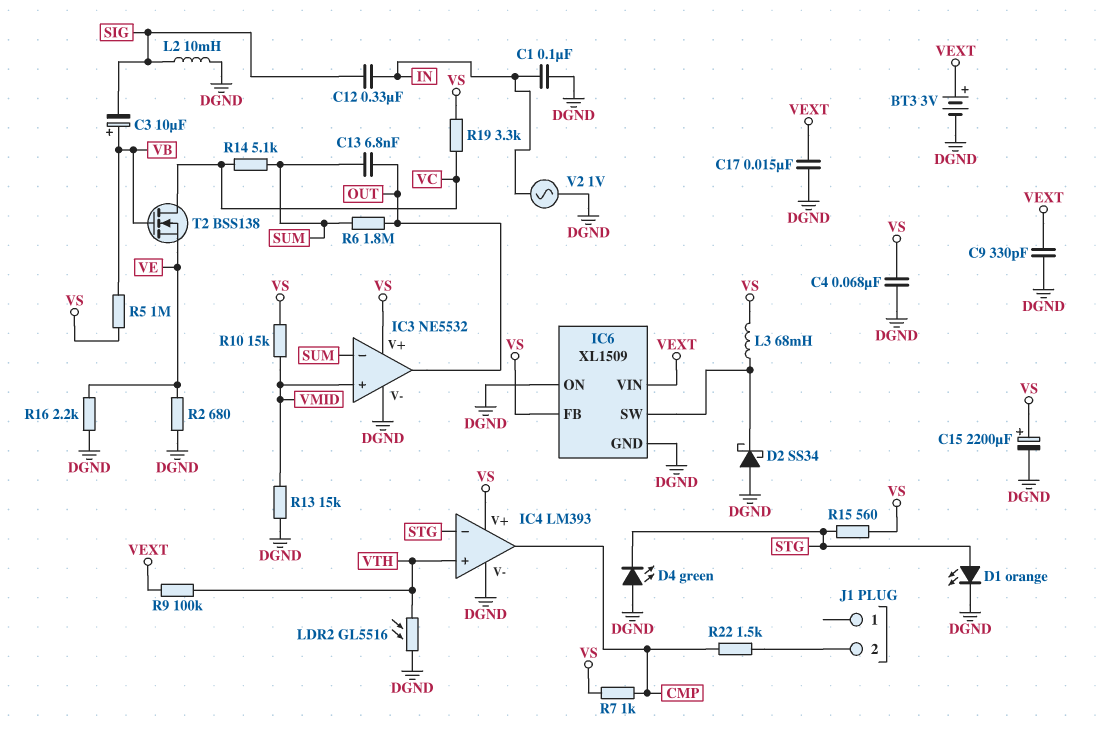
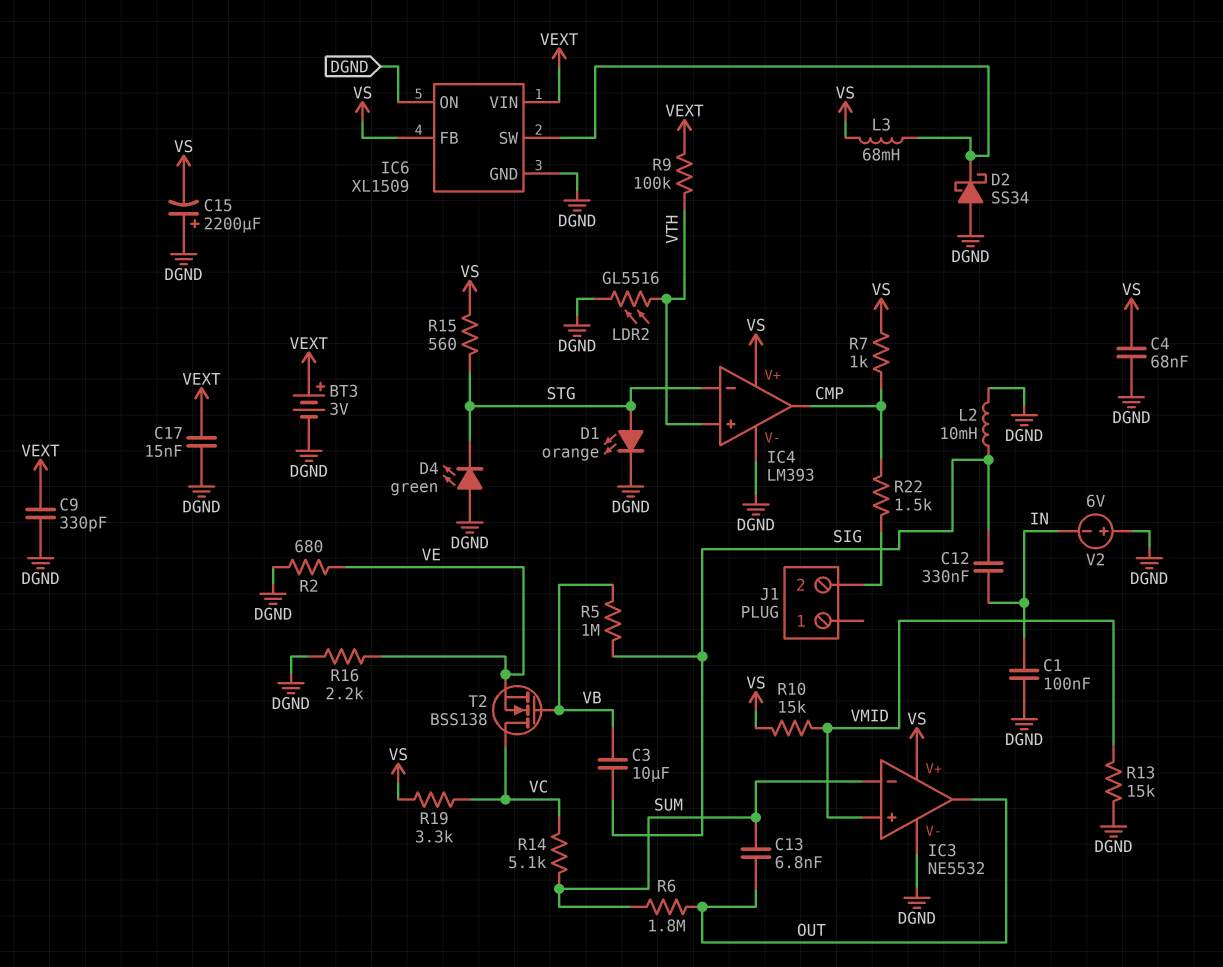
C3: 10uF (plus VB, minus SIG) -> 10uF (SIG, VB)
C15: 2200uF (plus VS, minus DGND) -> 2200uF (plus DGND, minus VS)
R5: 1M (VB, VS) -> 1M (SIG, VB)
V2: AC 1V (DGND, IN) -> 6V (plus DGND, minus IN)

